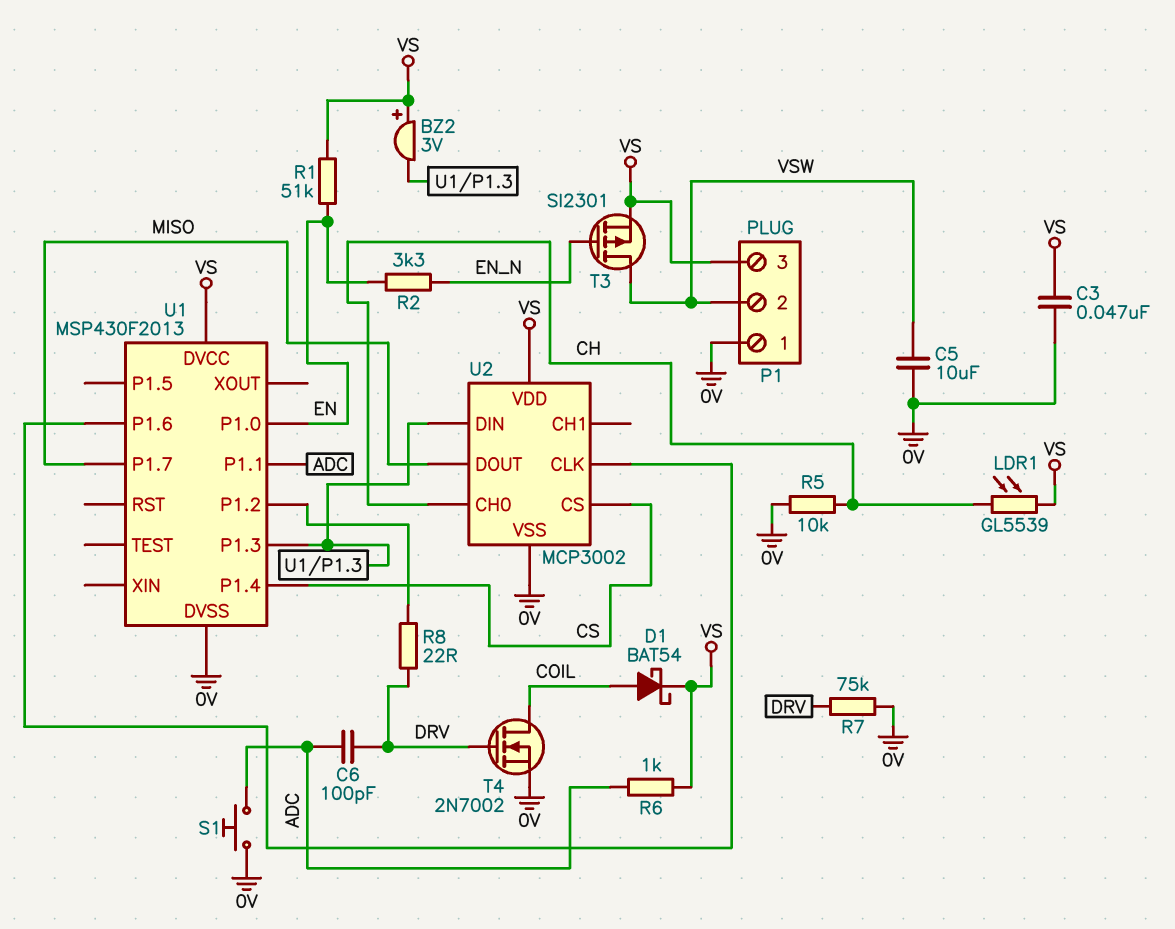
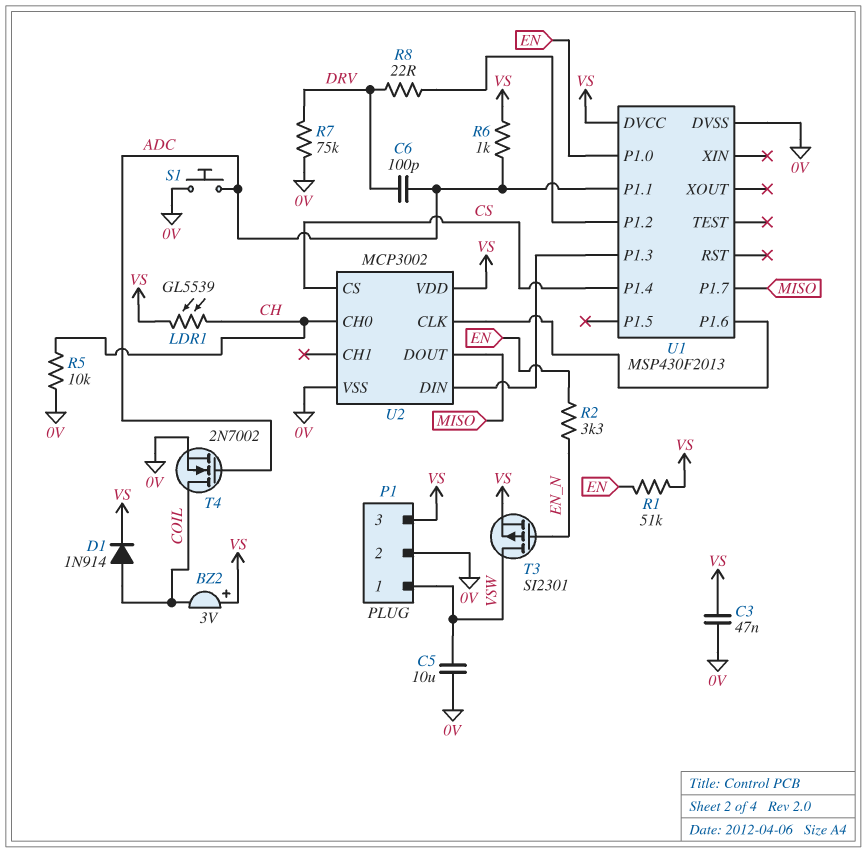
BZ2: buzzer 3V (plus VS, minus U1/P1.3) -> buzzer 3V (plus VS, minus COIL)
D1: schottky BAT54 (A COIL, K VS) -> diode 1N914 (A COIL, K VS)
P1 pin 1: 0V -> VSW
P1 pin 2: VSW -> 0V
T4: NMOS 2N7002 (G DRV, D COIL, S 0V) -> NMOS 2N7002 (G ADC, D COIL, S 0V)

